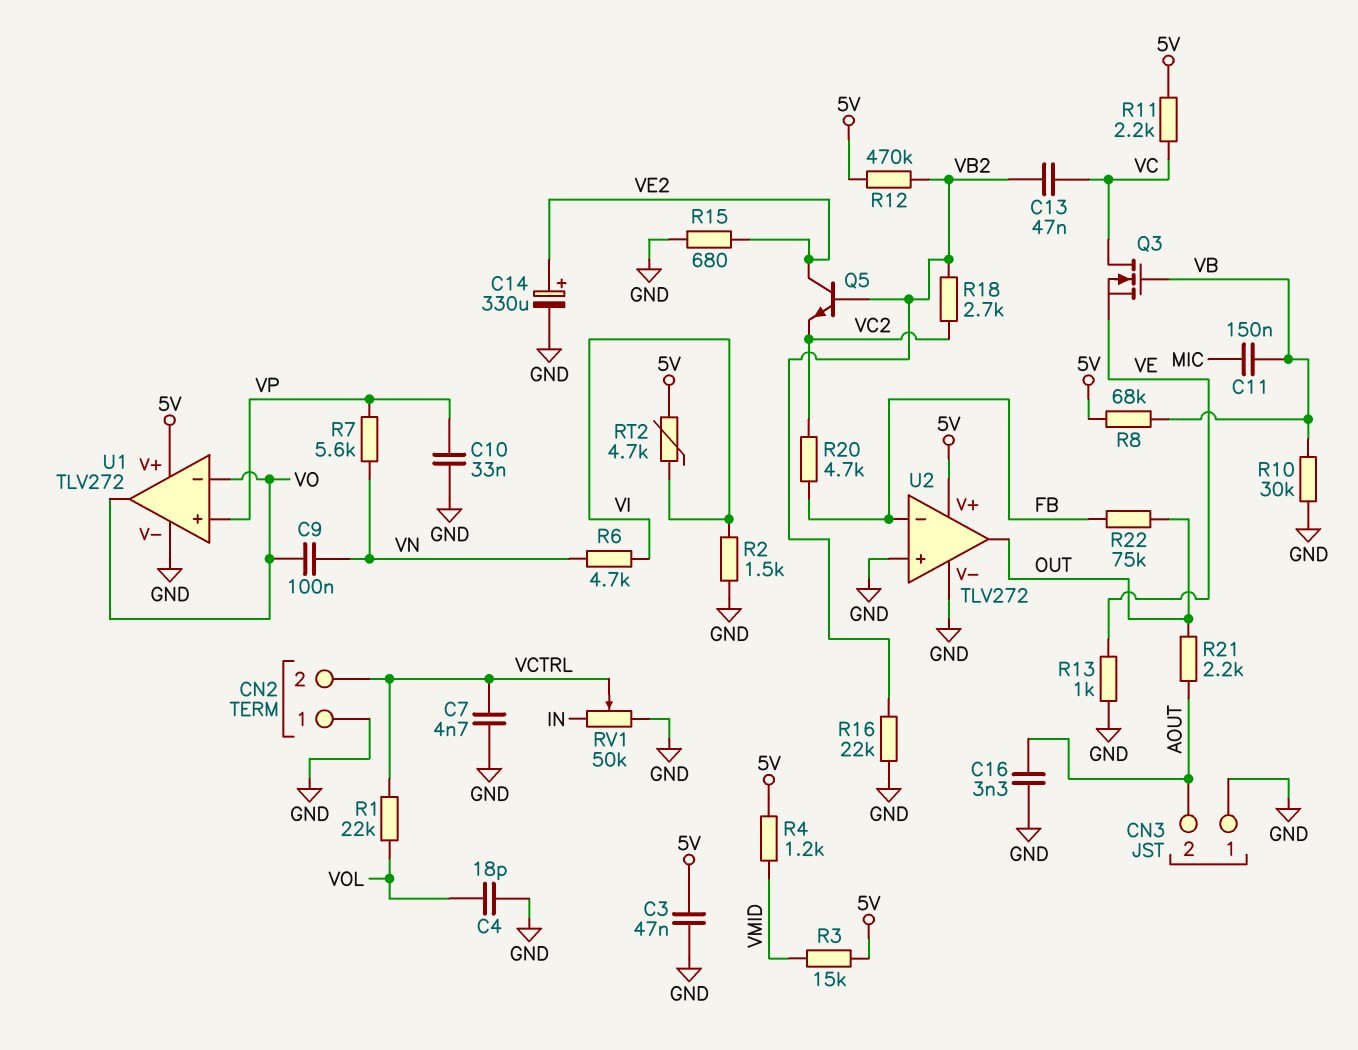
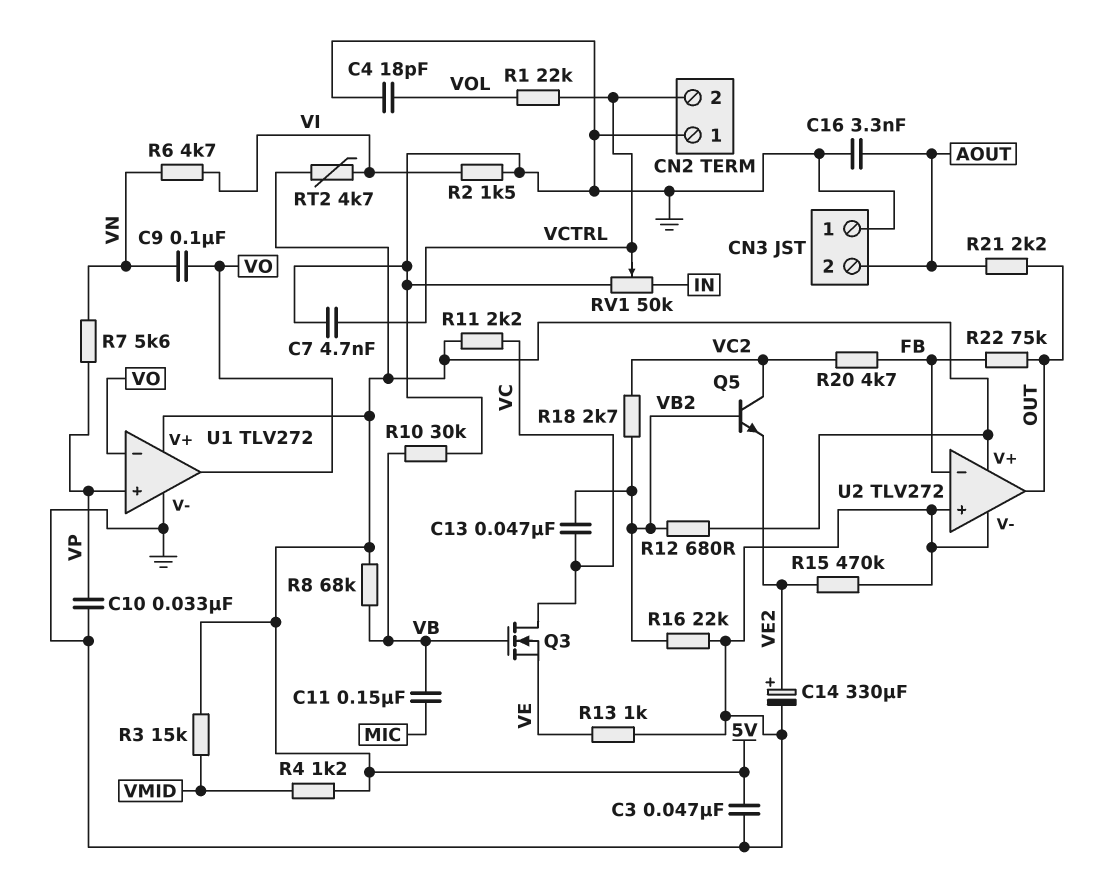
Q5: NPN (B VB2, C VE2, E VC2) -> NPN (B VB2, C VC2, E VE2)
R12: 470k (5V, VB2) -> 680 (5V, VB2)
R15: 680 (GND, VE2) -> 470k (GND, VE2)

